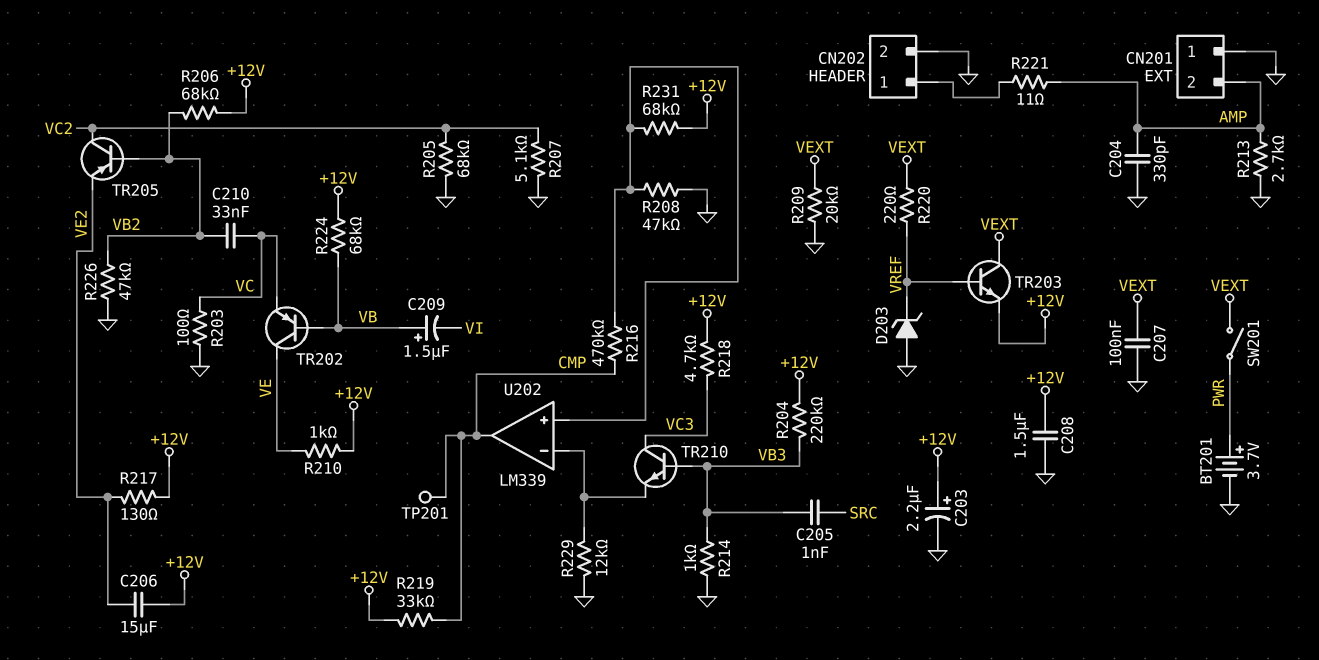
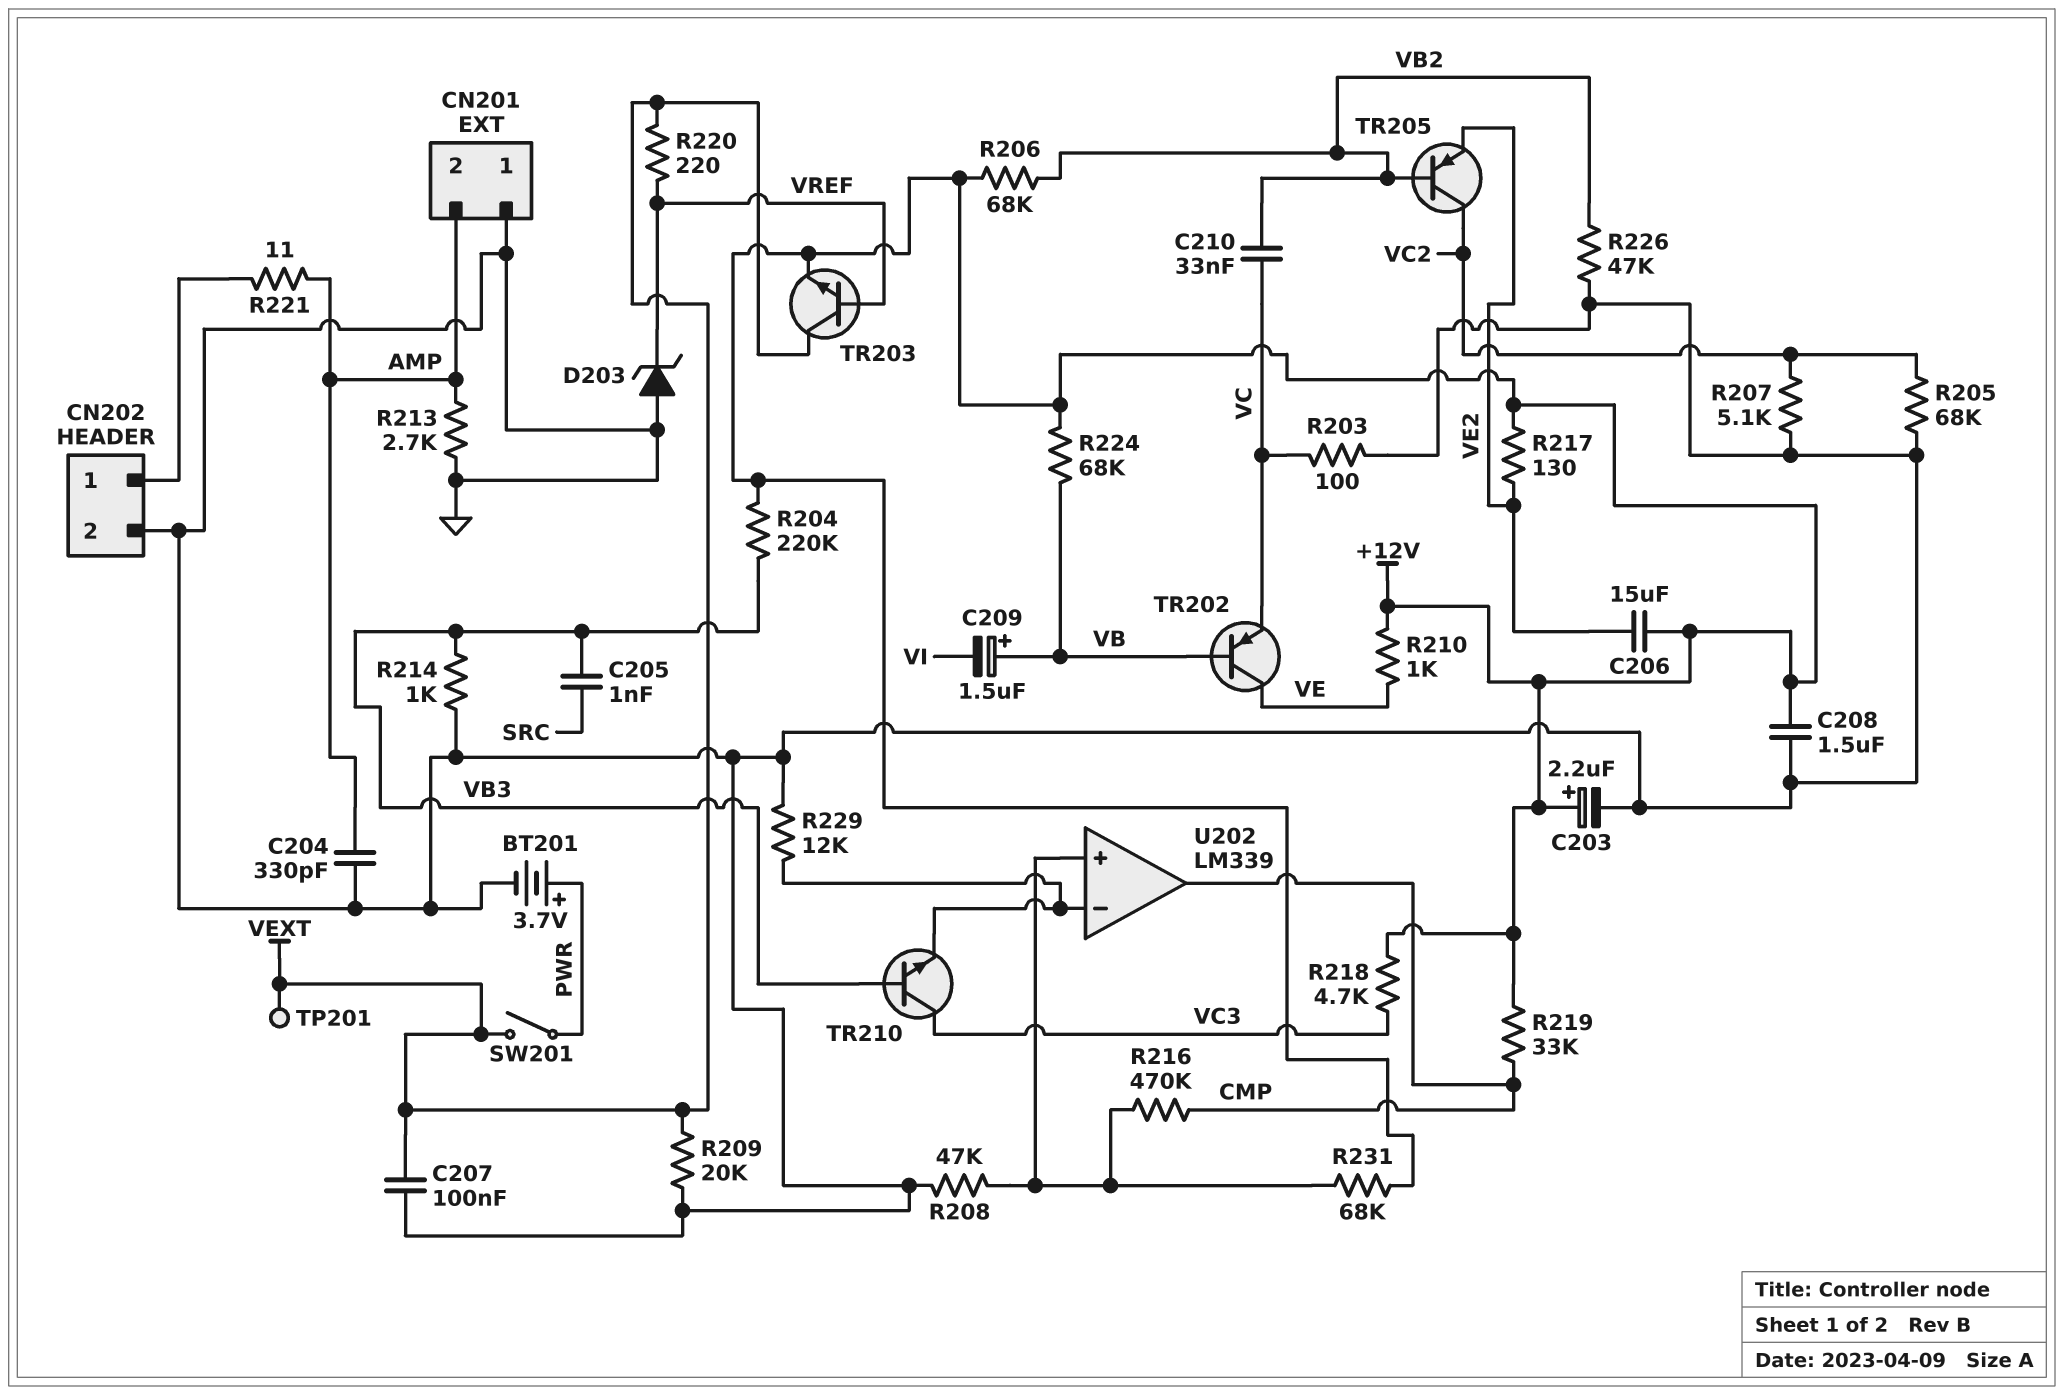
TP201: test point (CMP) -> test point (VEXT)

